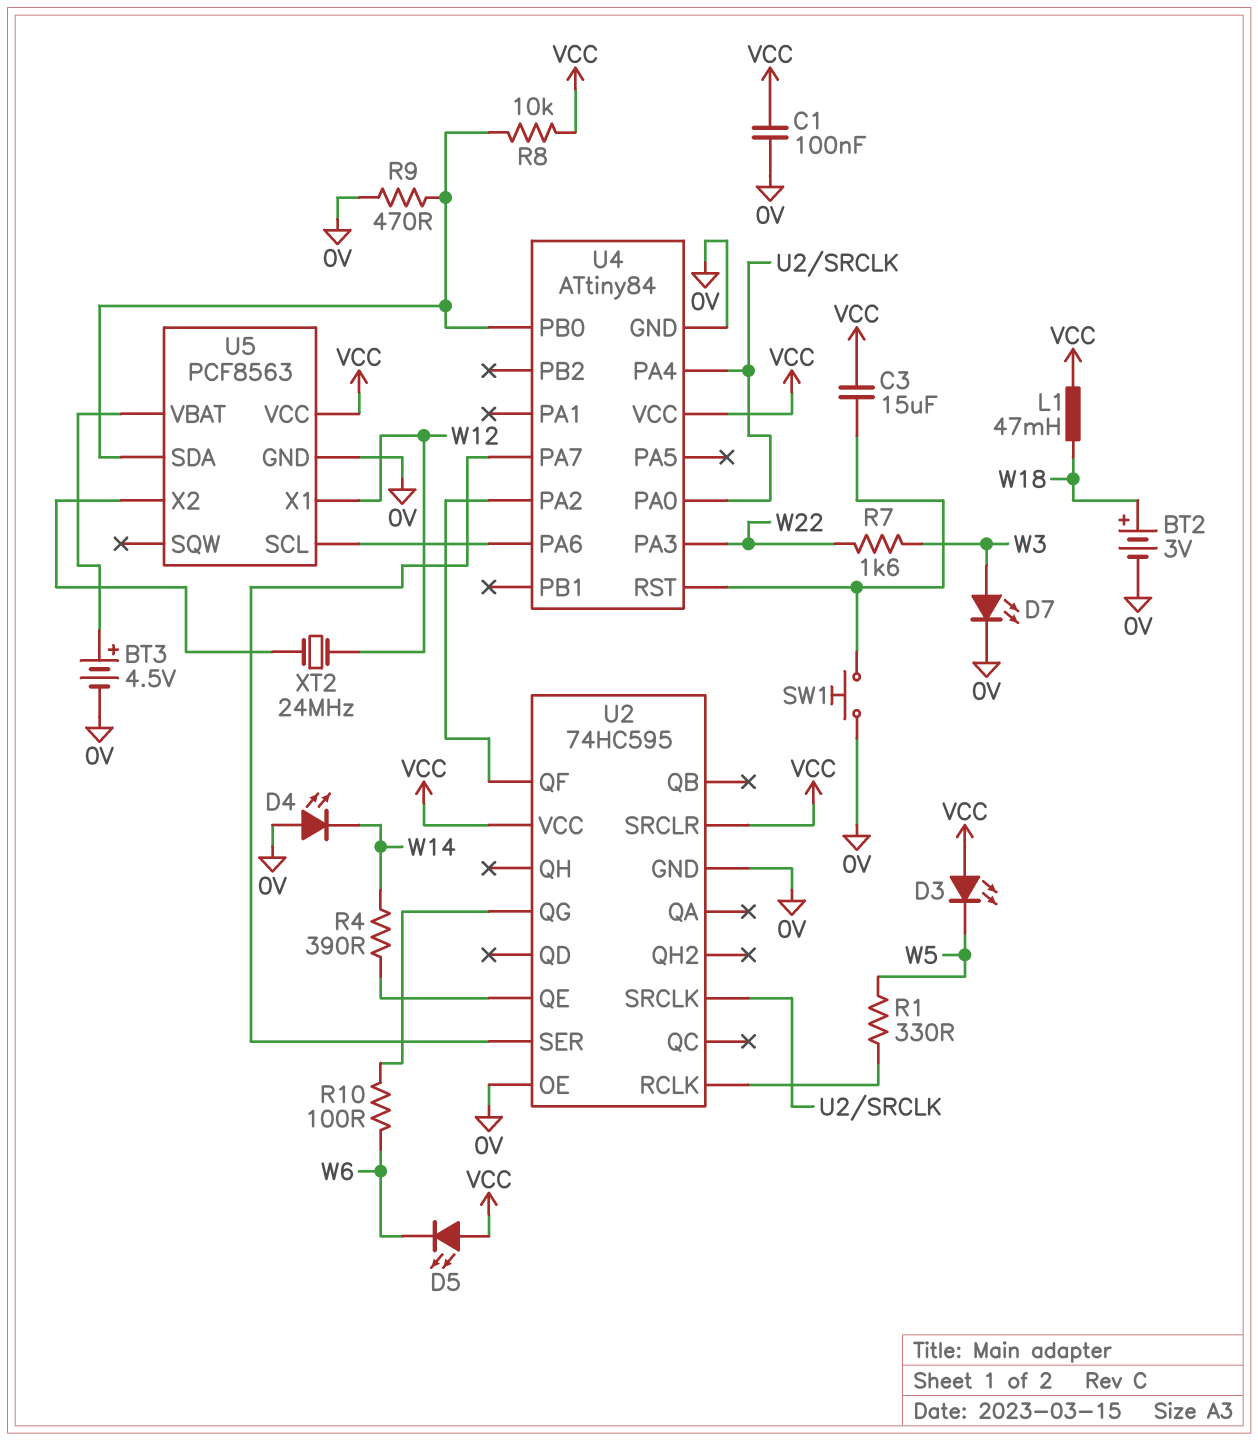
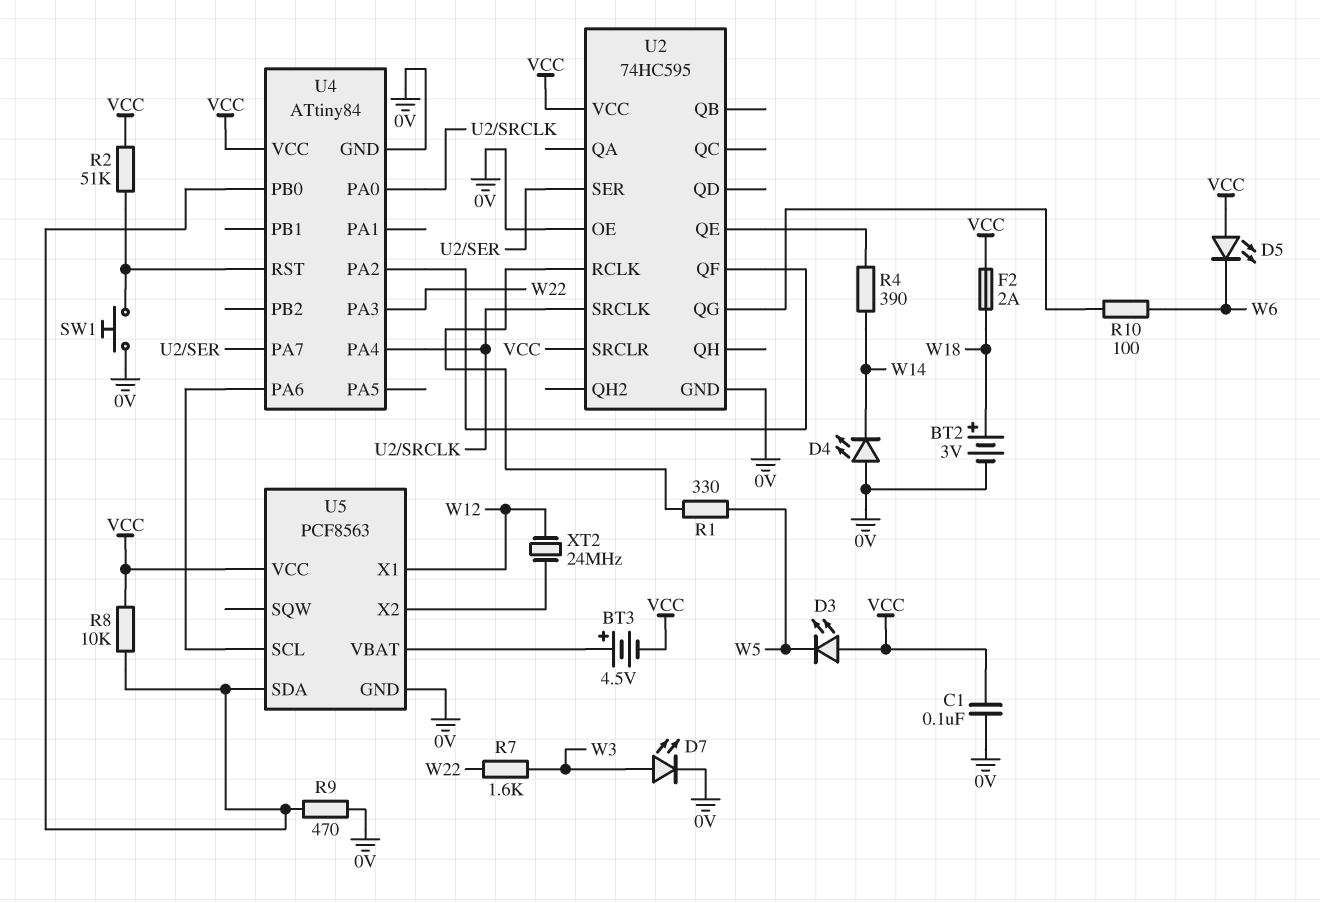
BT3: 4.5V (plus U5/VBAT, minus 0V) -> 4.5V (plus U5/VBAT, minus VCC)
C3: 15uF (U4/RST, VCC) -> none
F2: none -> 2A (VCC, W18)
L1: 47mH (VCC, W18) -> none
R2: none -> 51k (U4/RST, VCC)

